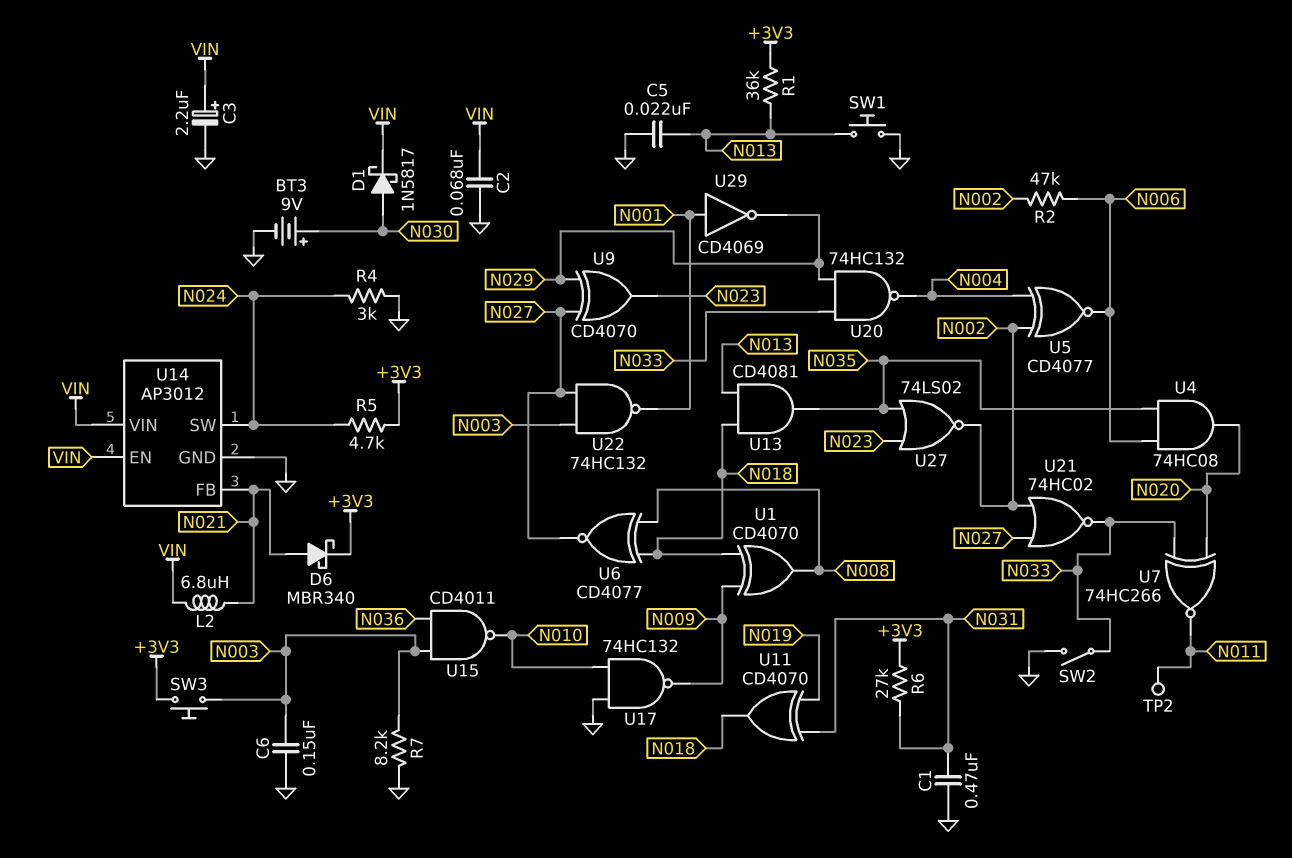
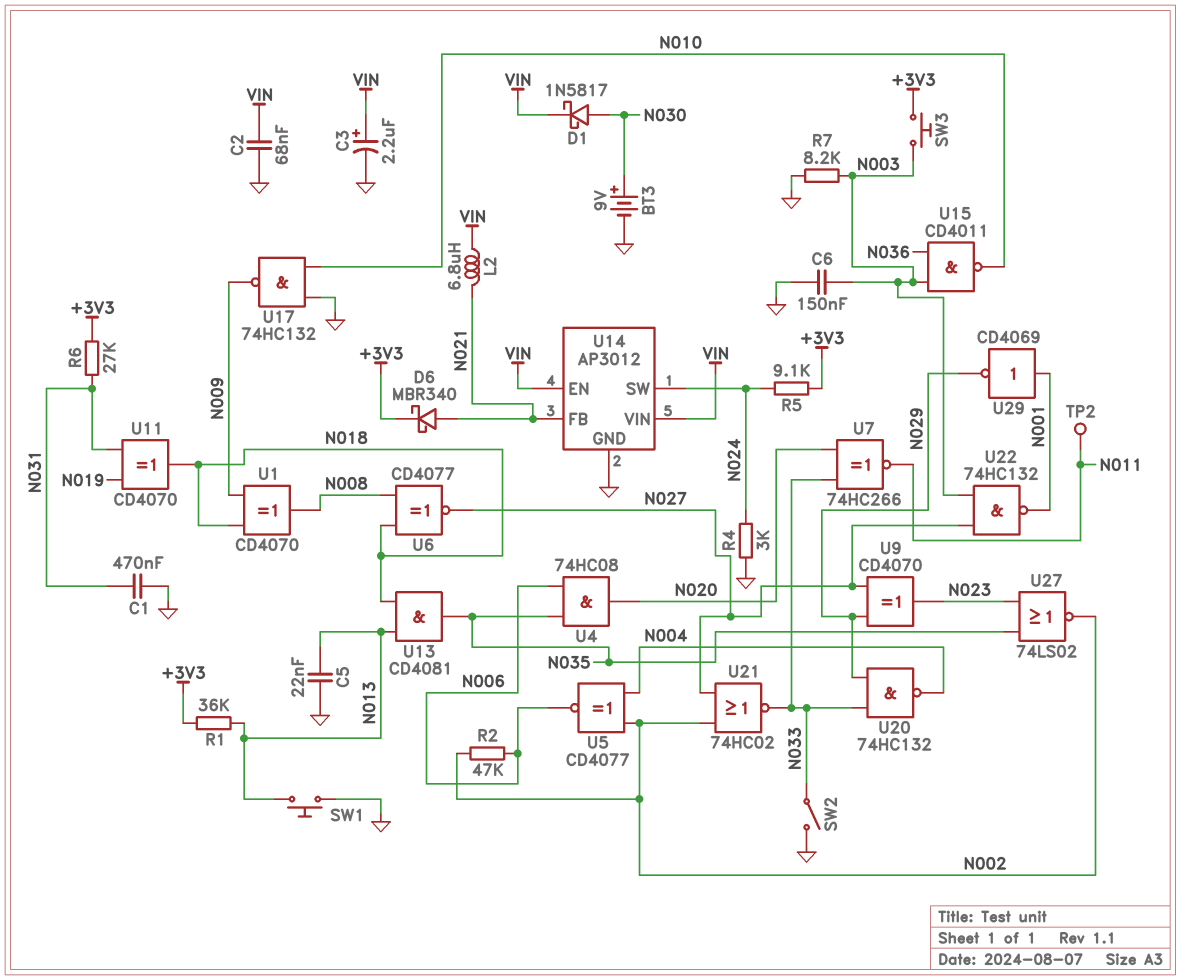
R5: 4.7k (+3V3, N024) -> 9.1k (+3V3, N024)

